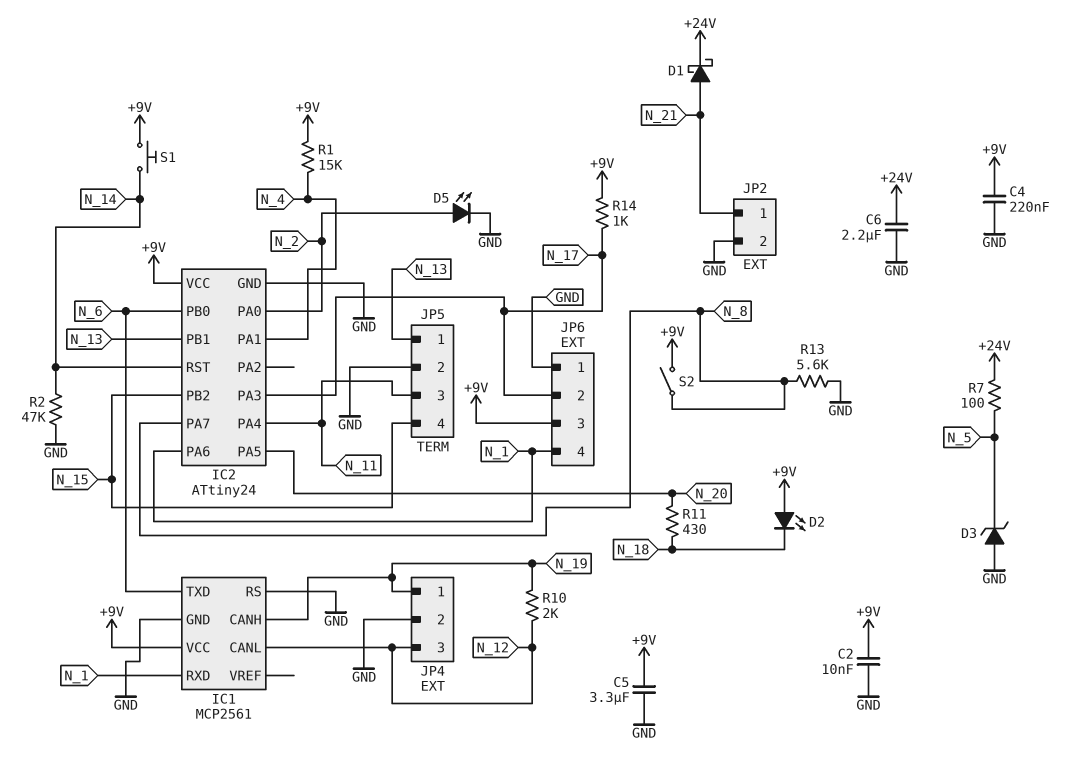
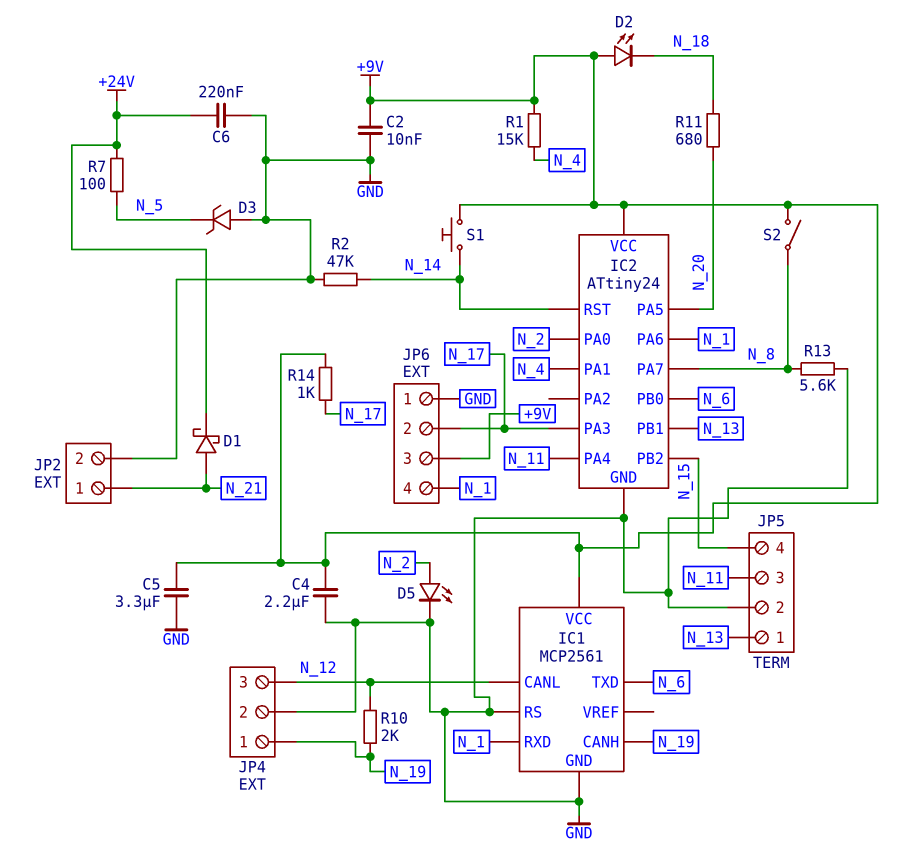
C4: 220nF (+9V, GND) -> 2.2uF (+9V, GND)
C6: 2.2uF (+24V, GND) -> 220nF (+24V, GND)
R11: 430 (N_18, N_20) -> 680 (N_18, N_20)

